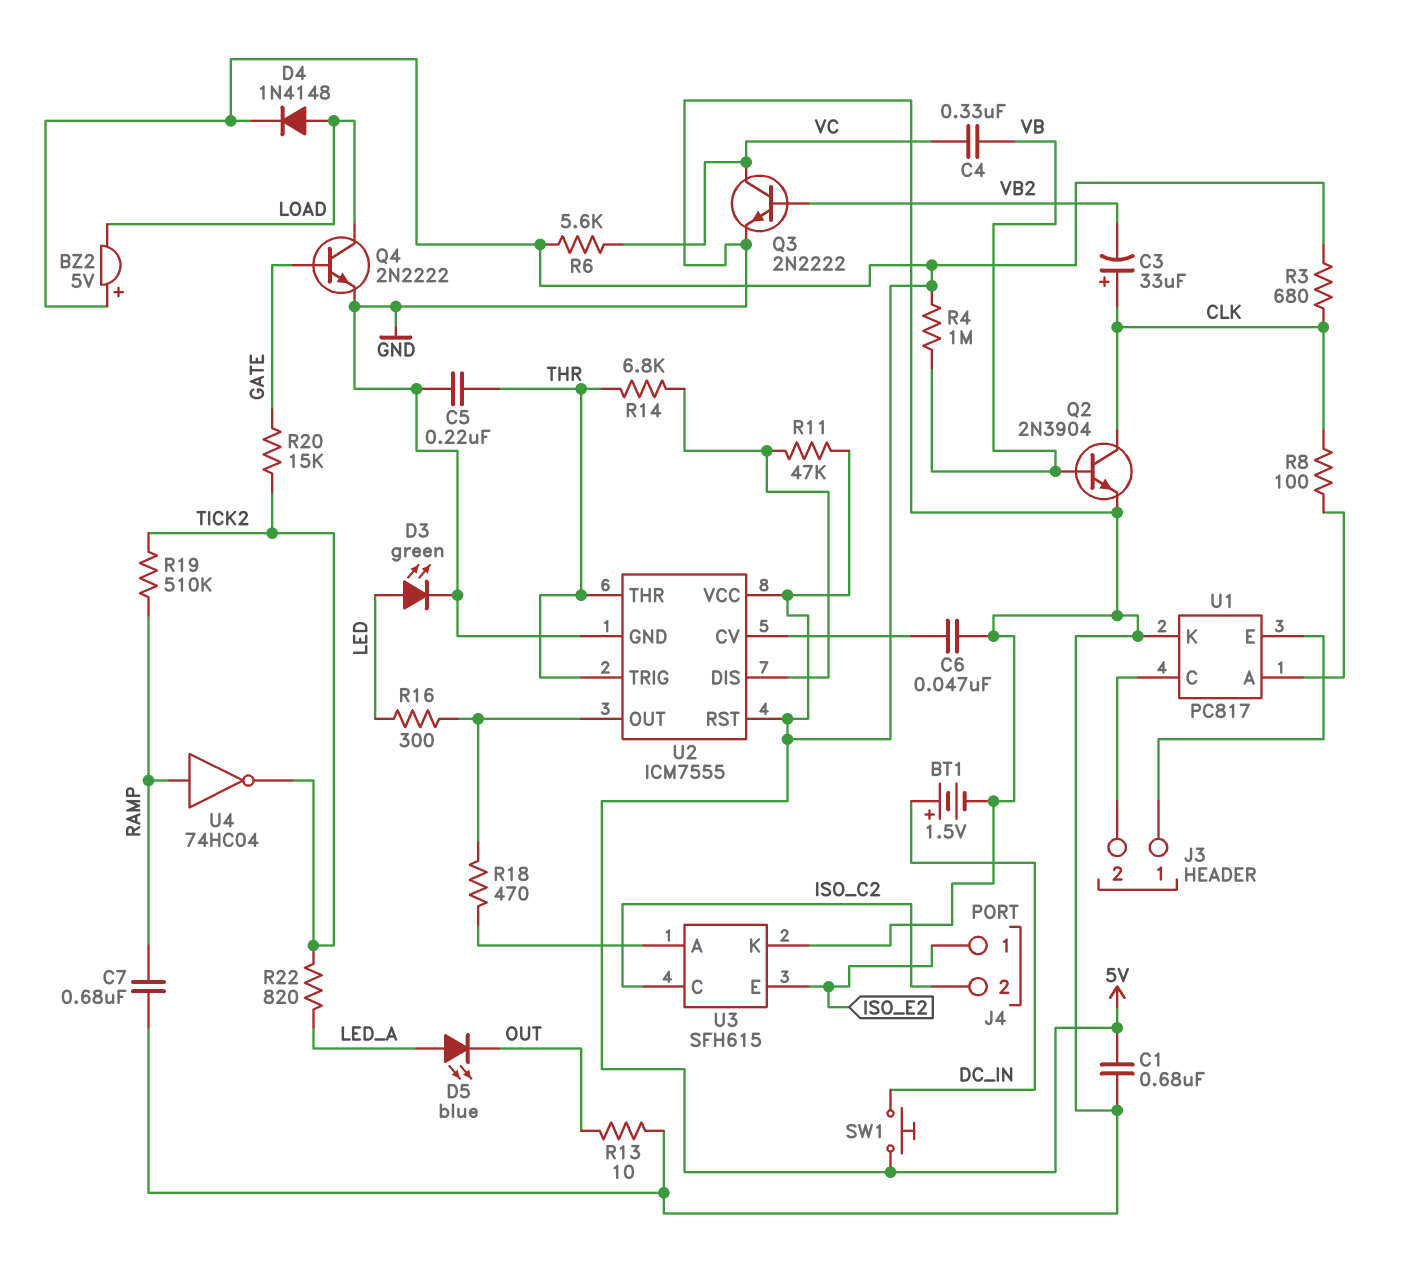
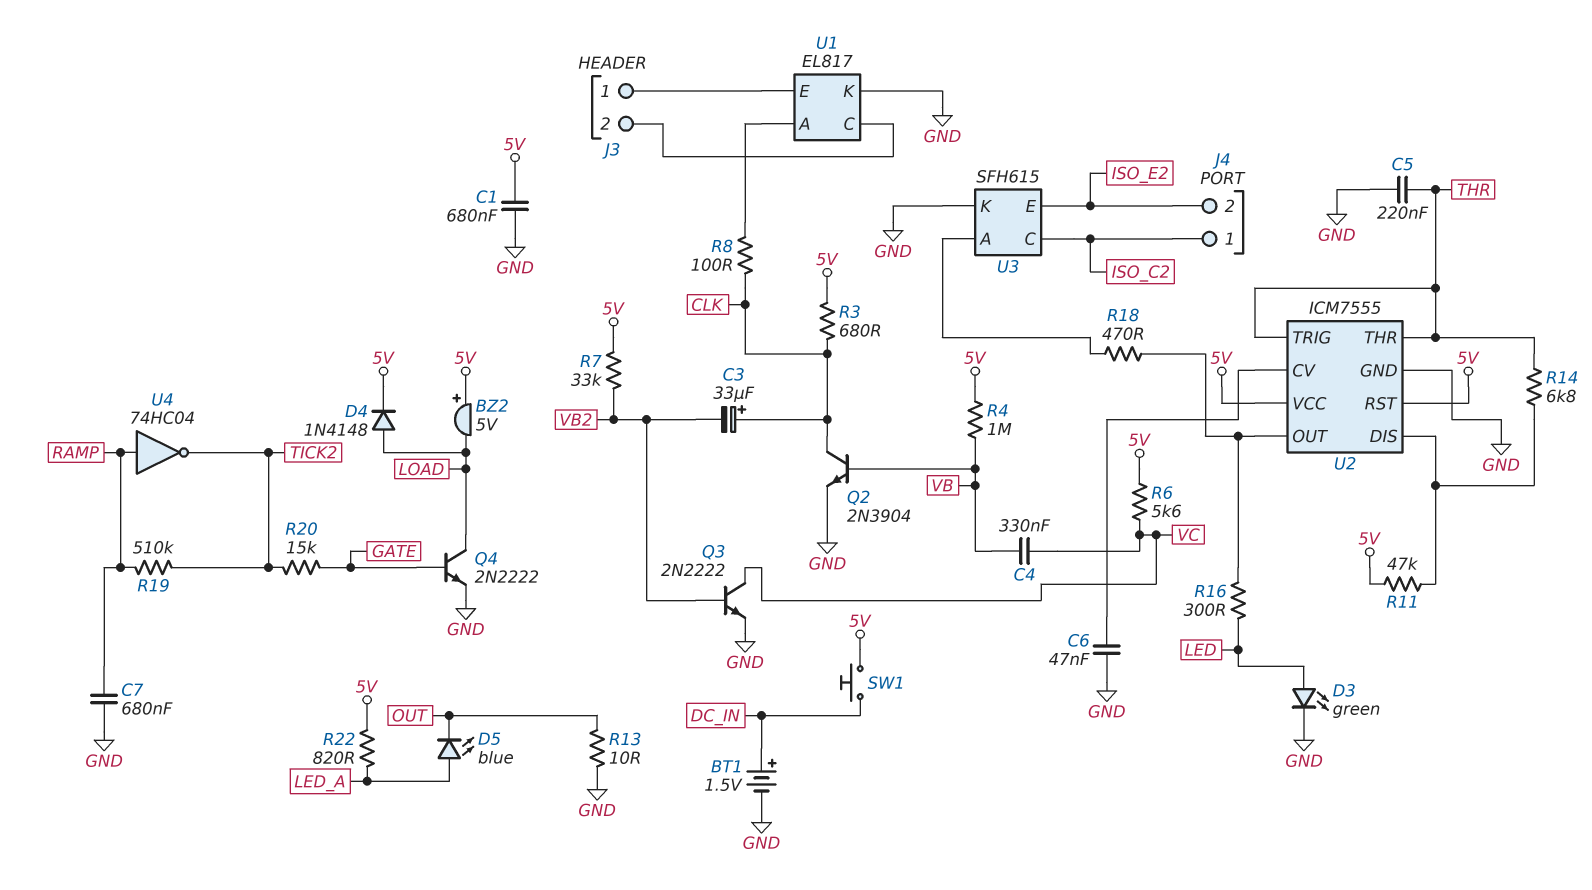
J4 pin 1: ISO_E2 -> ISO_C2
J4 pin 2: ISO_C2 -> ISO_E2
R7: none -> 33k (5V, VB2)
R22: 820 (LED_A, TICK2) -> 820 (5V, LED_A)
U1: PC817 -> EL817

